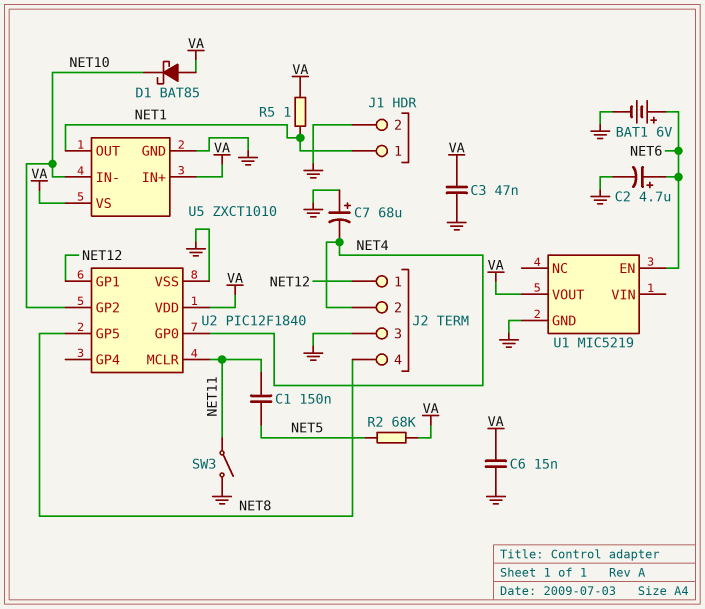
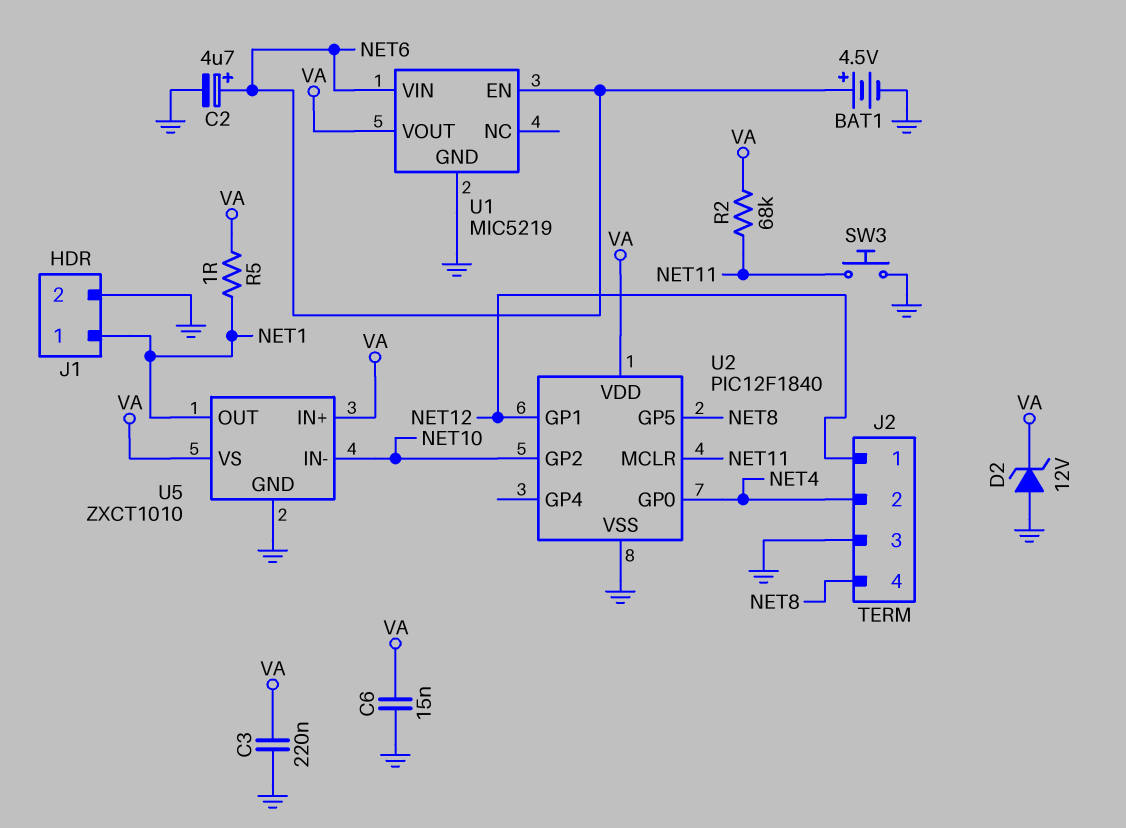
BAT1: 6V (plus NET6, minus GND) -> 4.5V (plus NET6, minus GND)
C1: 150nF (NET5, NET11) -> none
C3: 47nF (GND, VA) -> 220nF (GND, VA)
C7: 68uF (plus GND, minus NET4) -> none
D1: schottky BAT85 (A VA, K NET10) -> none
D2: none -> zener 12V (A GND, K VA)
R2: 68k (NET5, VA) -> 68k (NET11, VA)
SW3: switch (GND, NET11) -> button (GND, NET11)
U1 pin VIN: none -> NET6

